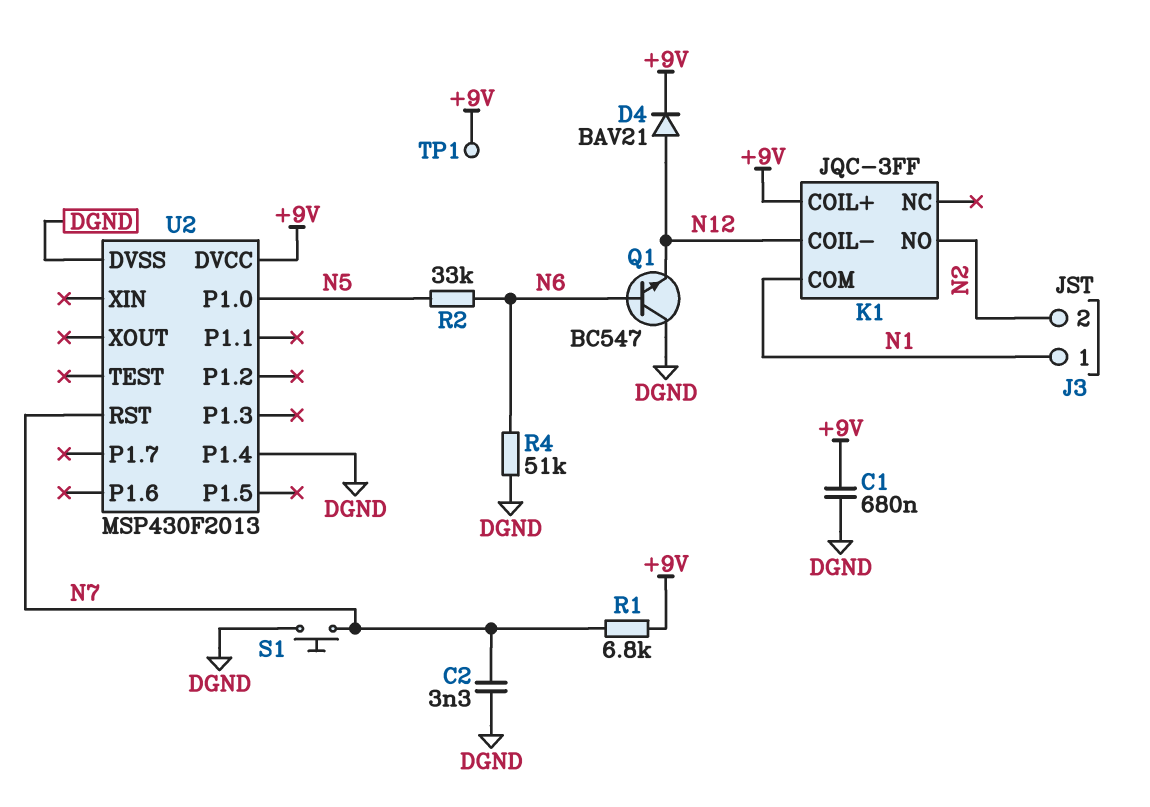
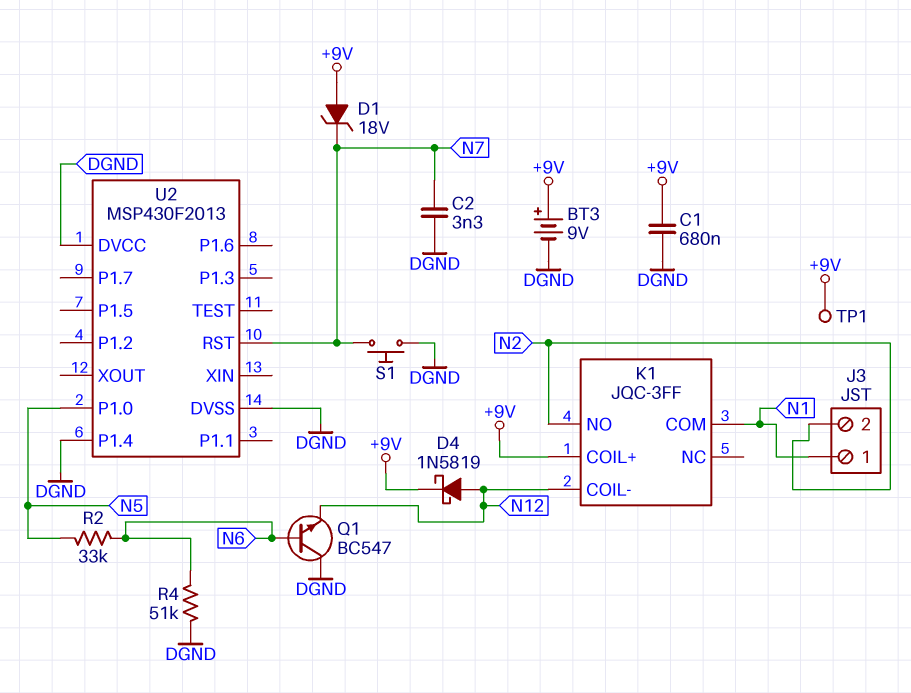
BT3: none -> 9V (plus +9V, minus DGND)
D1: none -> zener 18V (A +9V, K N7)
D4: diode BAV21 (A N12, K +9V) -> schottky 1N5819 (A N12, K +9V)
R1: 6.8k (+9V, N7) -> none
U2 pin DVCC: +9V -> DGND

